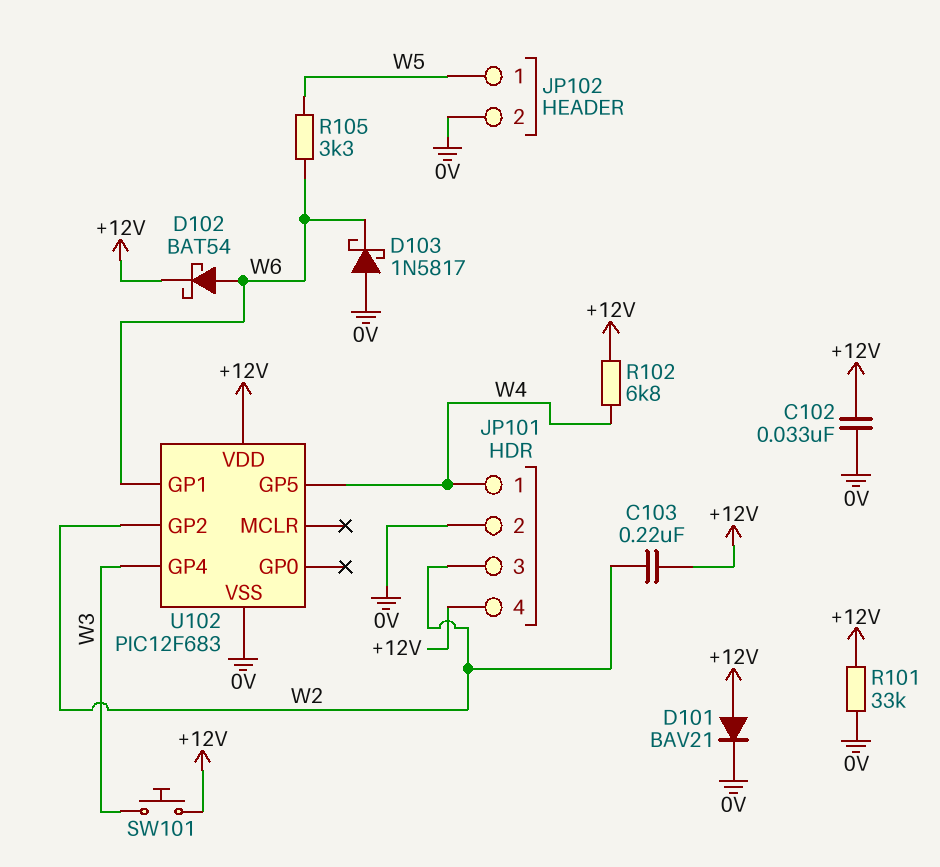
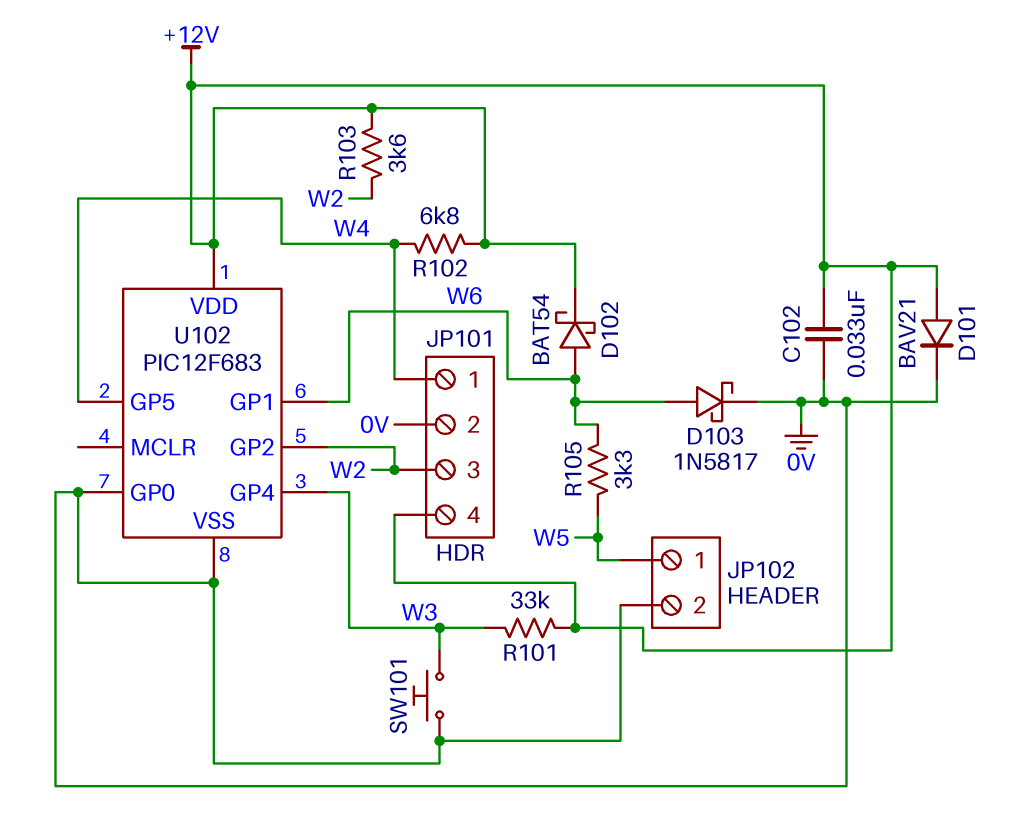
C103: 220nF (+12V, W2) -> none
D103: schottky 1N5817 (A 0V, K W6) -> schottky 1N5817 (A W6, K 0V)
R101: 33k (+12V, 0V) -> 33k (+12V, W3)
R103: none -> 3.6k (+12V, W2)
SW101: button (+12V, W3) -> button (0V, W3)
U102 pin GP0: none -> 0V

